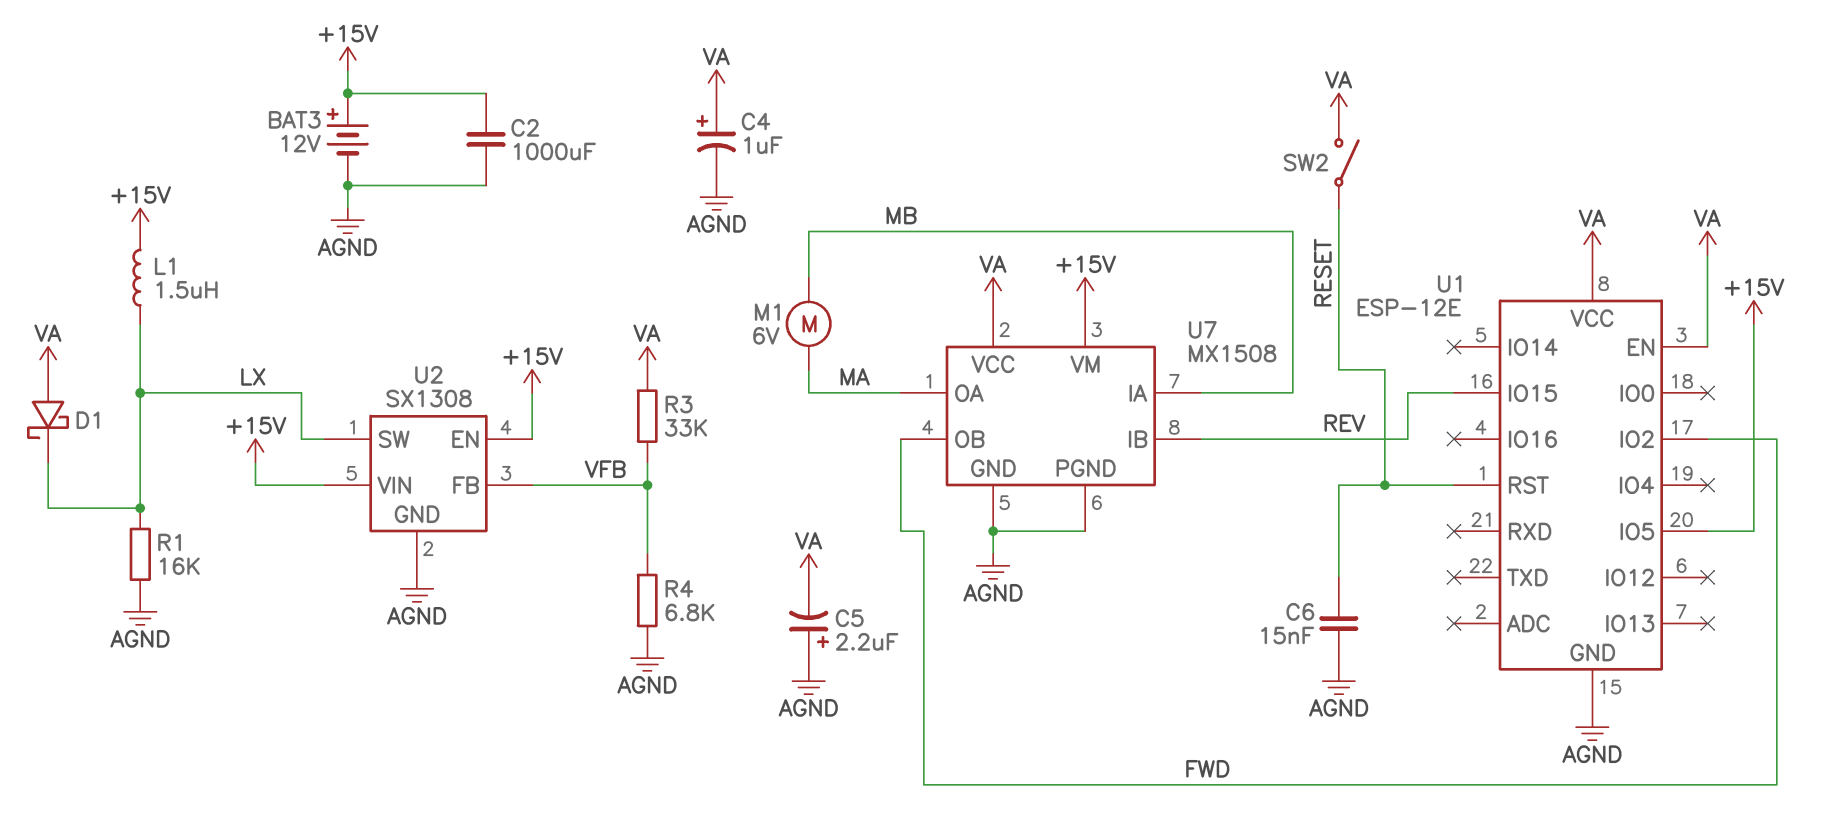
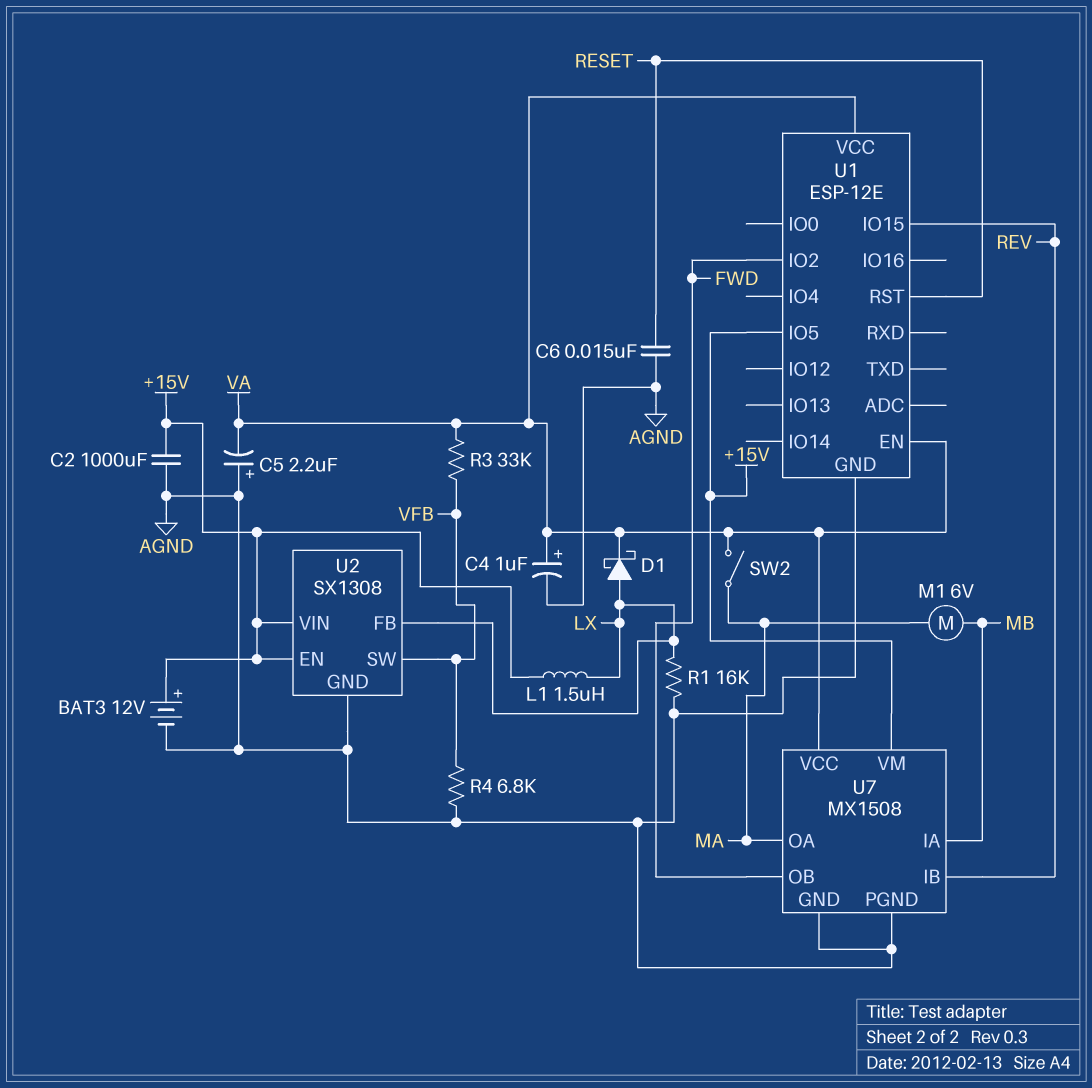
D1: schottky (A VA, K LX) -> schottky (A LX, K VA)
SW2: switch (RESET, VA) -> switch (MA, VA)
U2 pin FB: VFB -> LX
U2 pin SW: LX -> VFB

